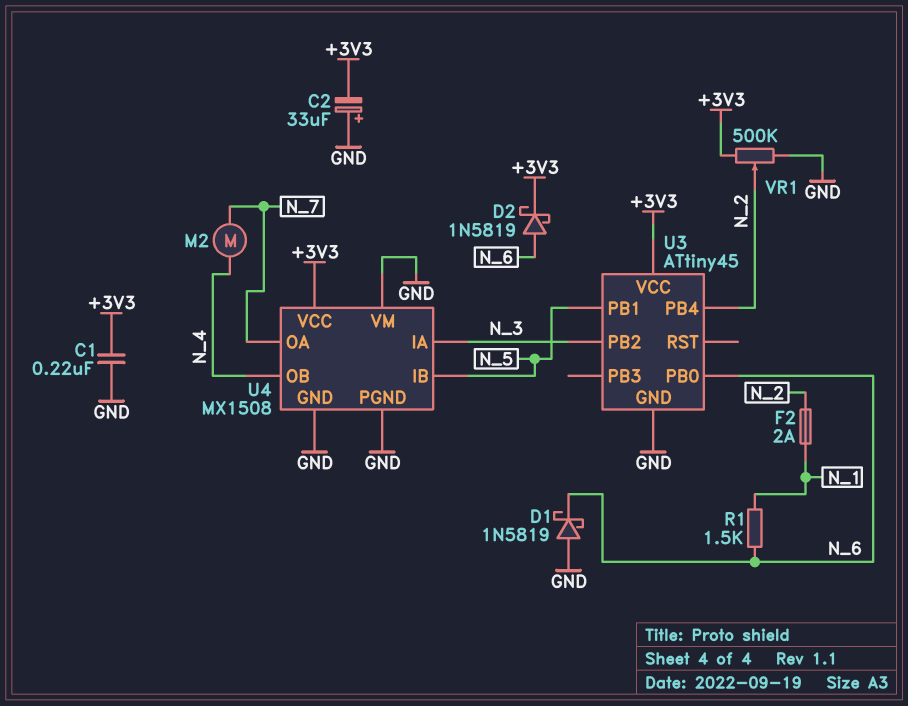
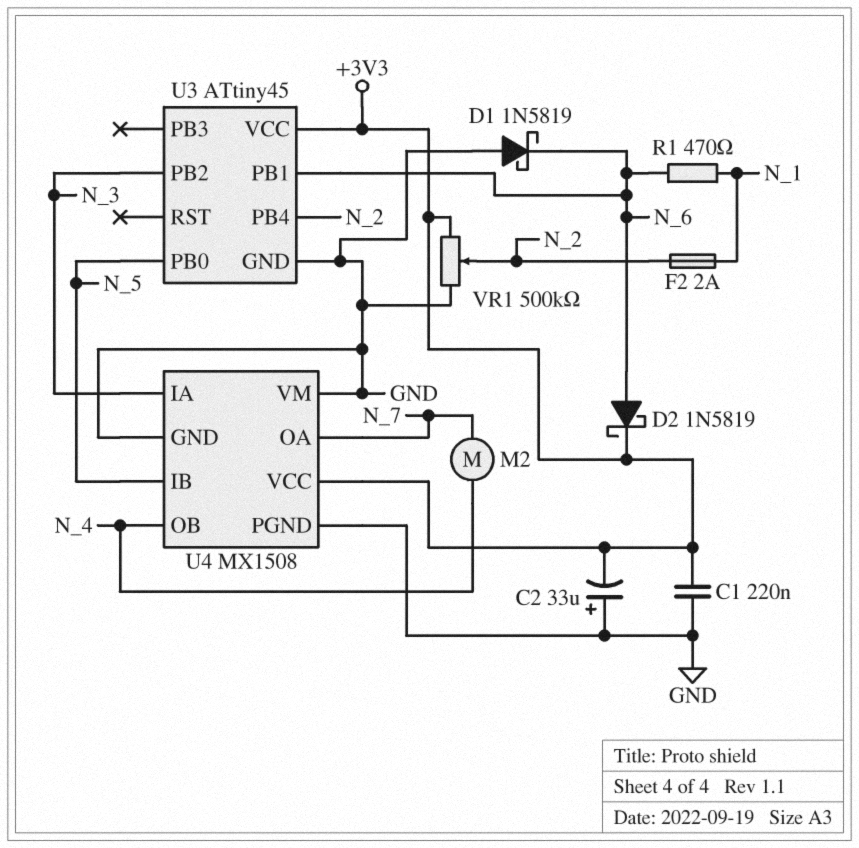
R1: 1.5k (N_1, N_6) -> 470 (N_1, N_6)
U3 pin PB0: N_6 -> N_5
U3 pin PB1: N_5 -> N_6

